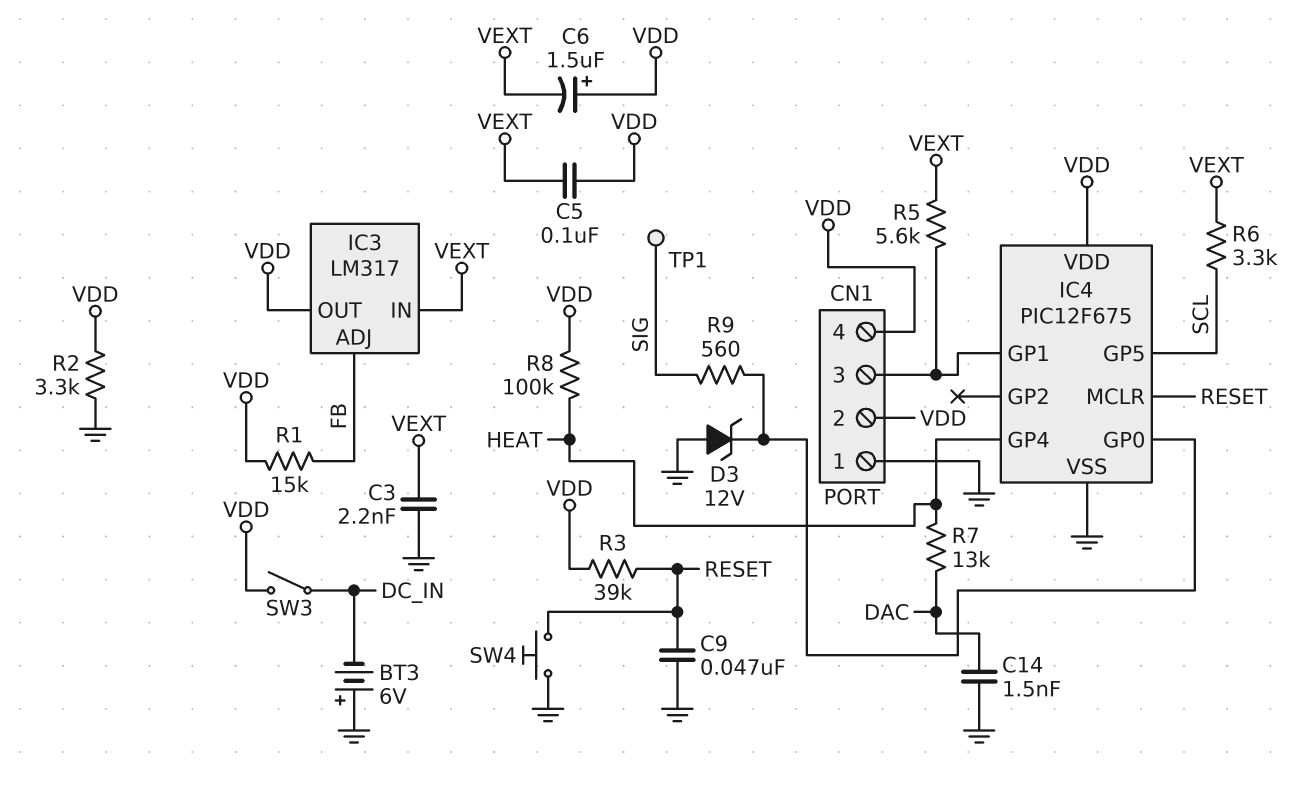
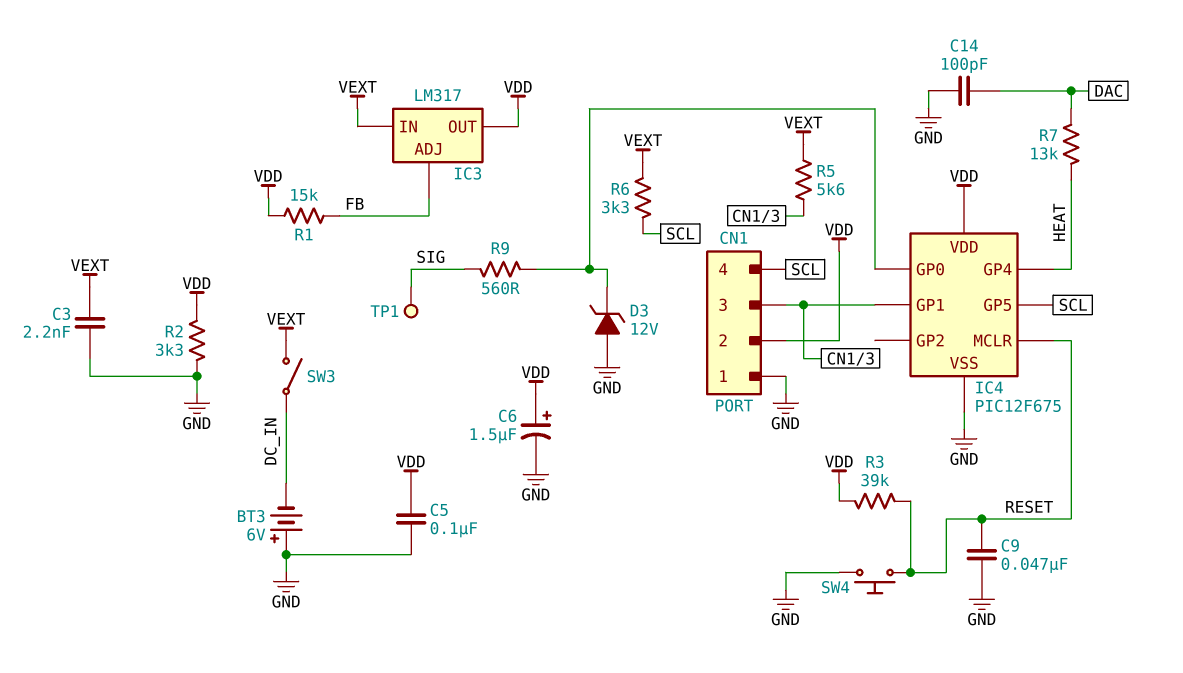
C5: 100nF (VDD, VEXT) -> 100nF (GND, VDD)
C6: 1.5uF (plus VDD, minus VEXT) -> 1.5uF (plus VDD, minus GND)
C14: 1.5nF (DAC, GND) -> 100pF (DAC, GND)
CN1 pin 4: VDD -> SCL
R8: 100k (HEAT, VDD) -> none
SW3: switch (DC_IN, VDD) -> switch (DC_IN, VEXT)

